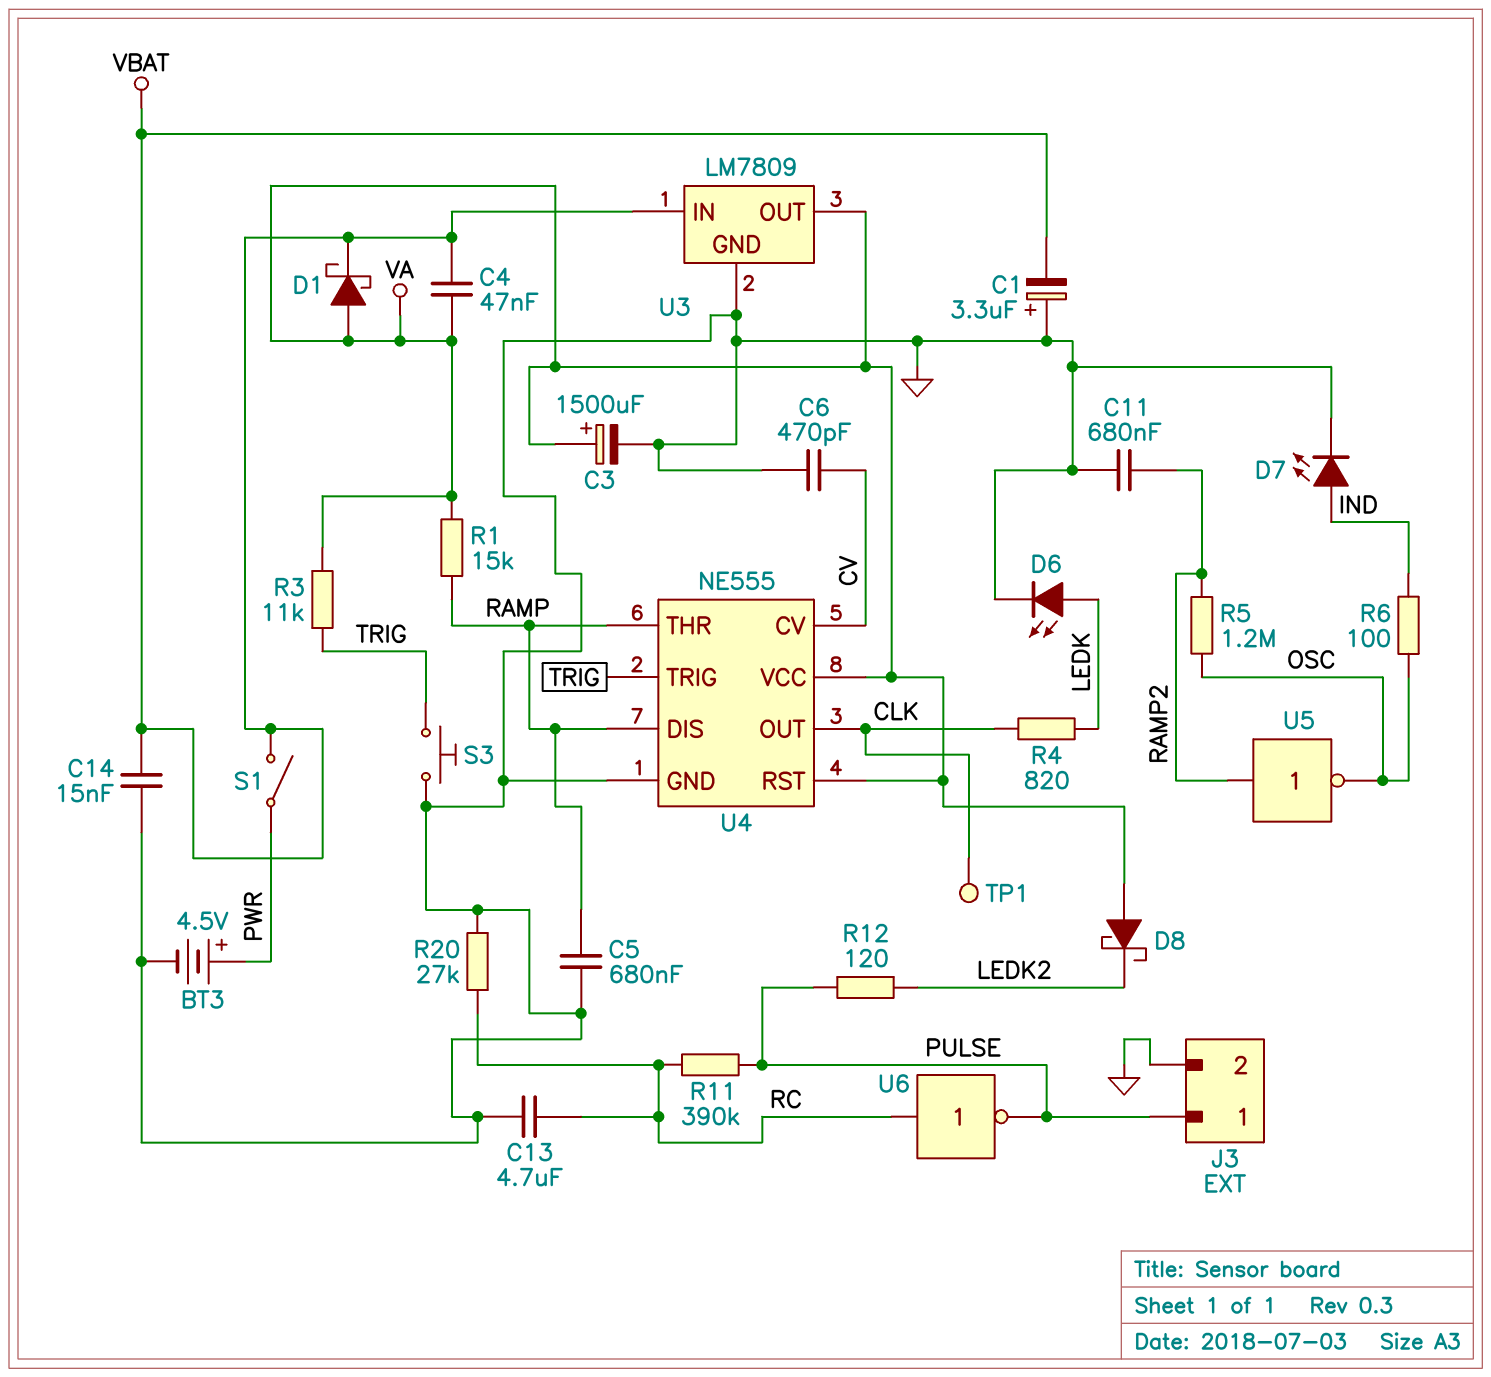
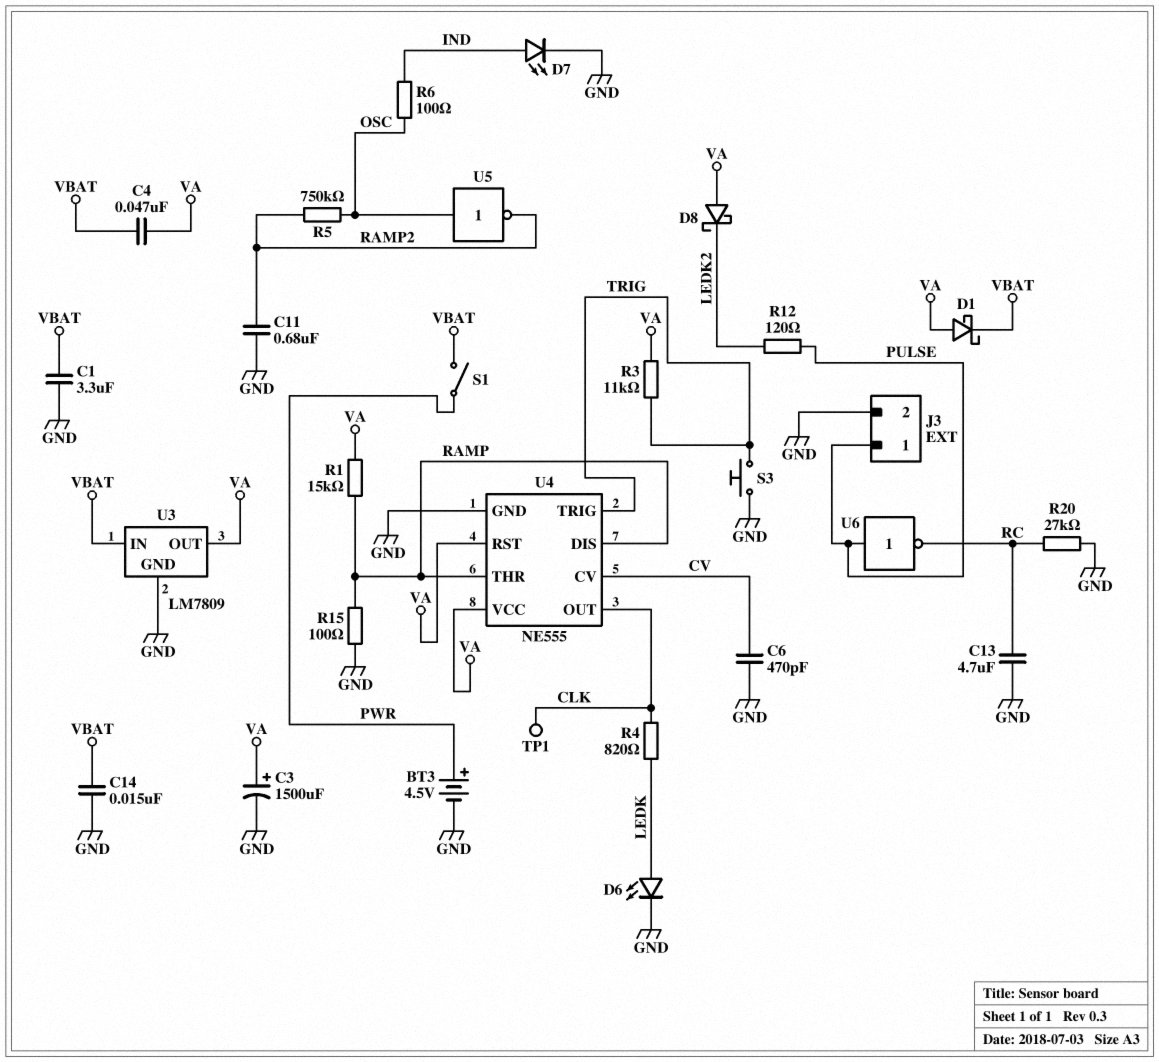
C1: 3.3uF (plus GND, minus VBAT) -> 3.3uF (GND, VBAT)
C5: 680nF (GND, RAMP) -> none
R5: 1.2M (OSC, RAMP2) -> 750k (OSC, RAMP2)
R11: 390k (PULSE, RC) -> none
R15: none -> 100 (GND, RAMP)
U5: NOT (in RAMP2, out OSC) -> NOT (in OSC, out RAMP2)
U6: NOT (in RC, out PULSE) -> NOT (in PULSE, out RC)

